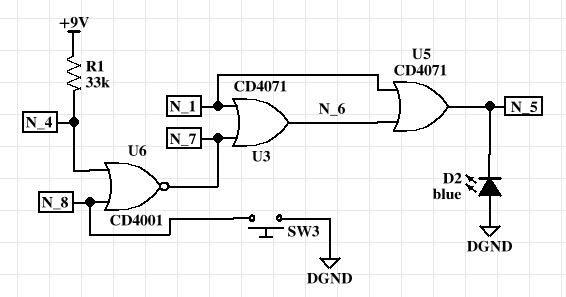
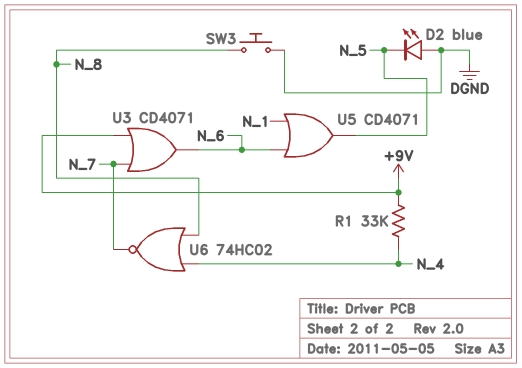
U3: OR CD4071 (in N_1, in N_7, out N_6) -> OR CD4071 (in +9V, in N_7, out N_6)
U6: NOR CD4001 (in N_4, in N_8, out N_7) -> NOR 74HC02 (in N_4, in N_8, out N_7)

